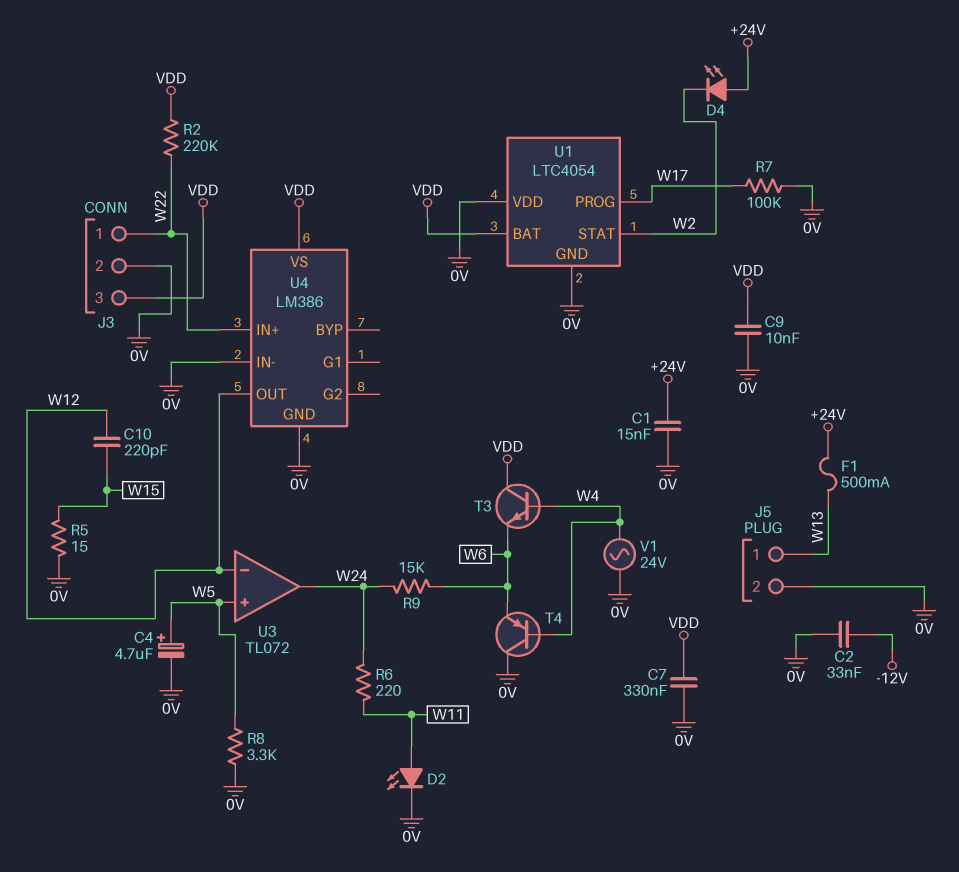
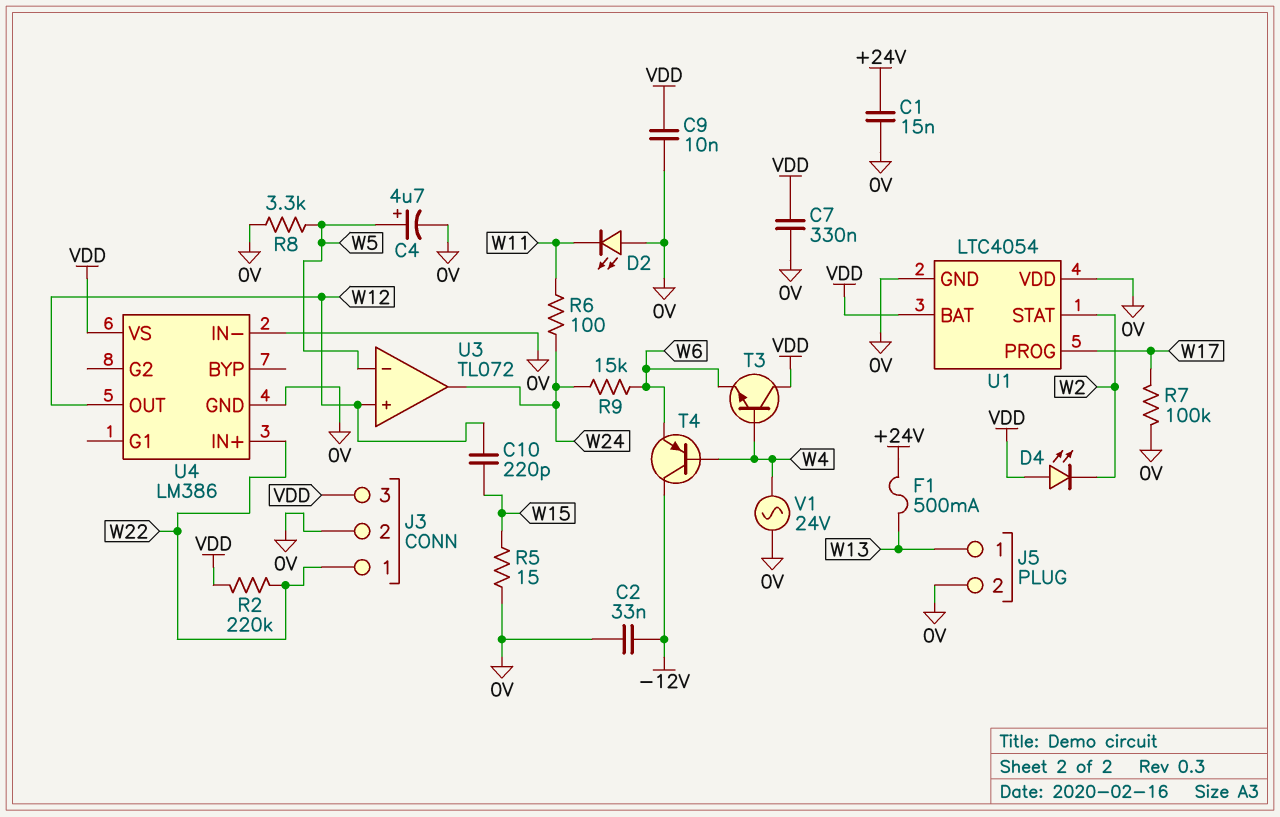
D2: LED (A W11, K 0V) -> LED (A 0V, K W11)
D4: LED (A +24V, K W2) -> LED (A VDD, K W2)
R6: 220 (W11, W24) -> 100 (W11, W24)
T4: PNP (B W4, C 0V, E W6) -> PNP (B W4, C -12V, E W6)
U3 pin in+: W5 -> W12
U3 pin in-: W12 -> W5

